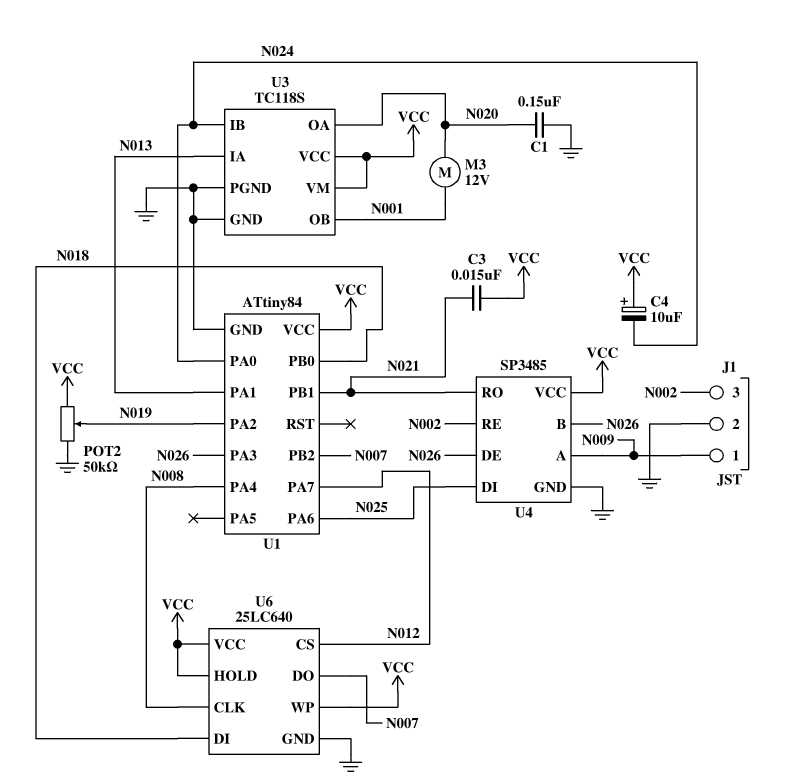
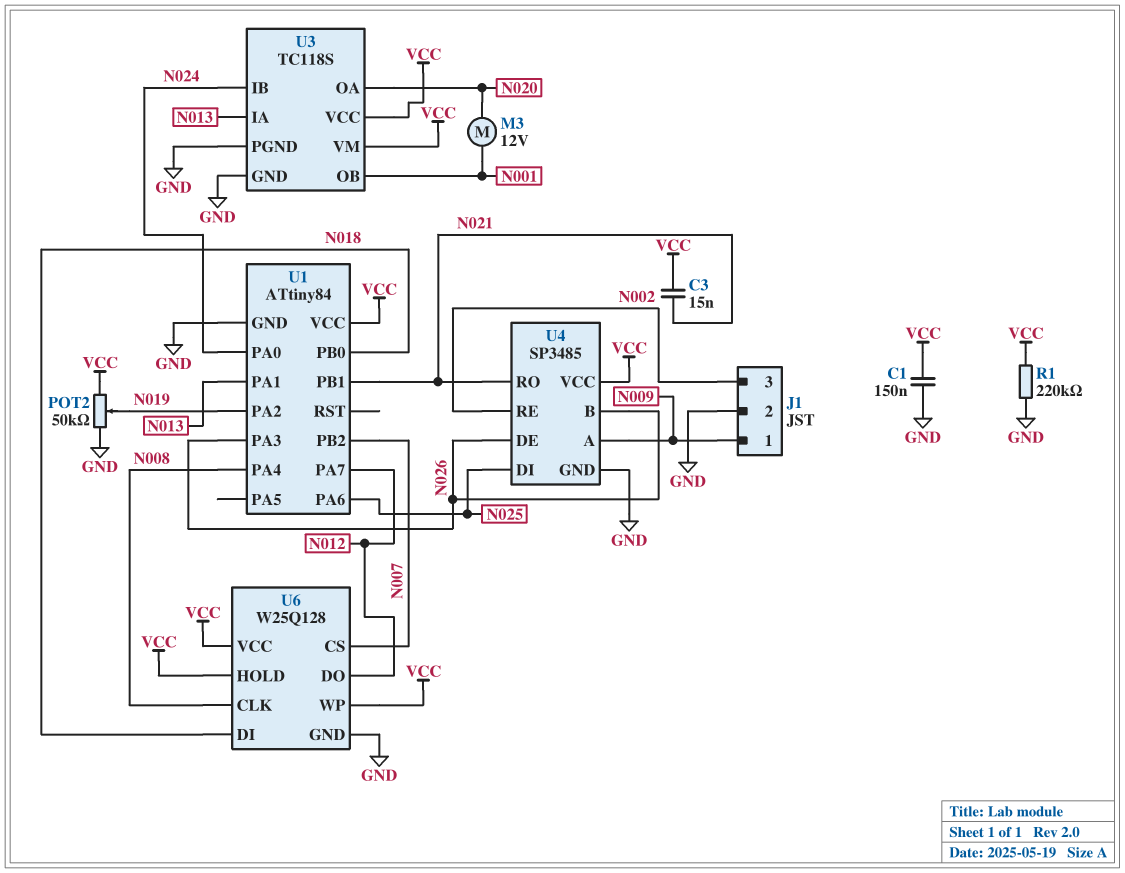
C1: 150nF (GND, N020) -> 150nF (GND, VCC)
C4: 10uF (plus VCC, minus N024) -> none
R1: none -> 220k (GND, VCC)
U6: 25LC640 -> W25Q128
U6 pin CS: N012 -> N007
U6 pin DO: N007 -> N012

